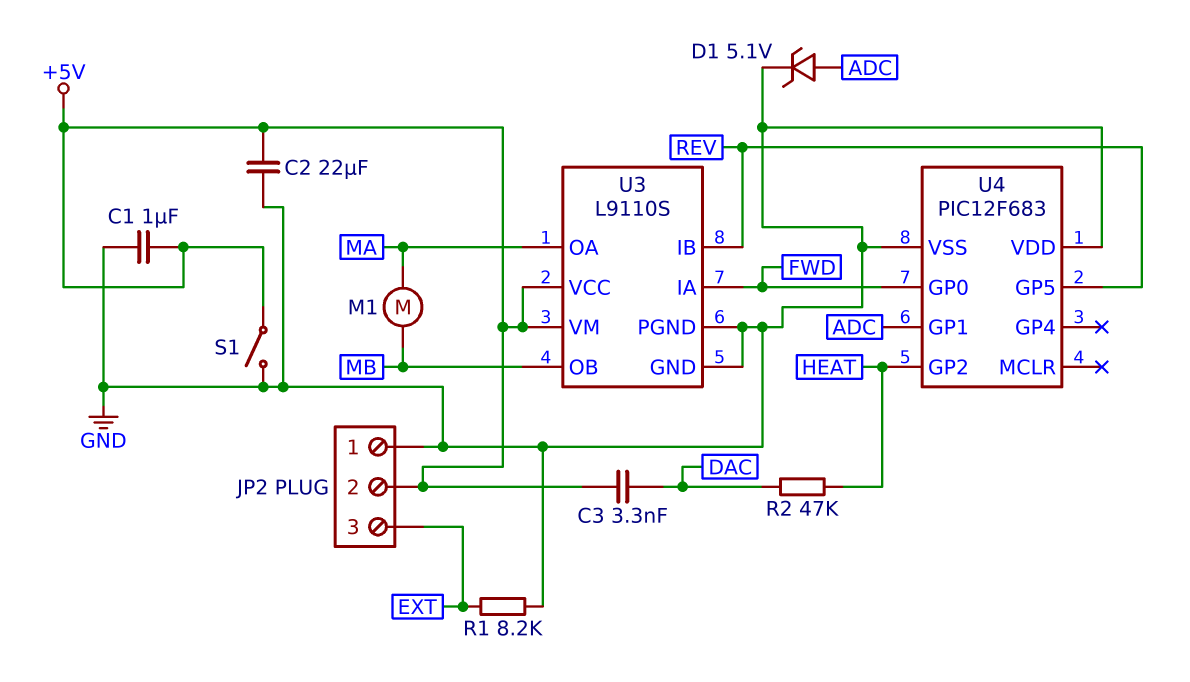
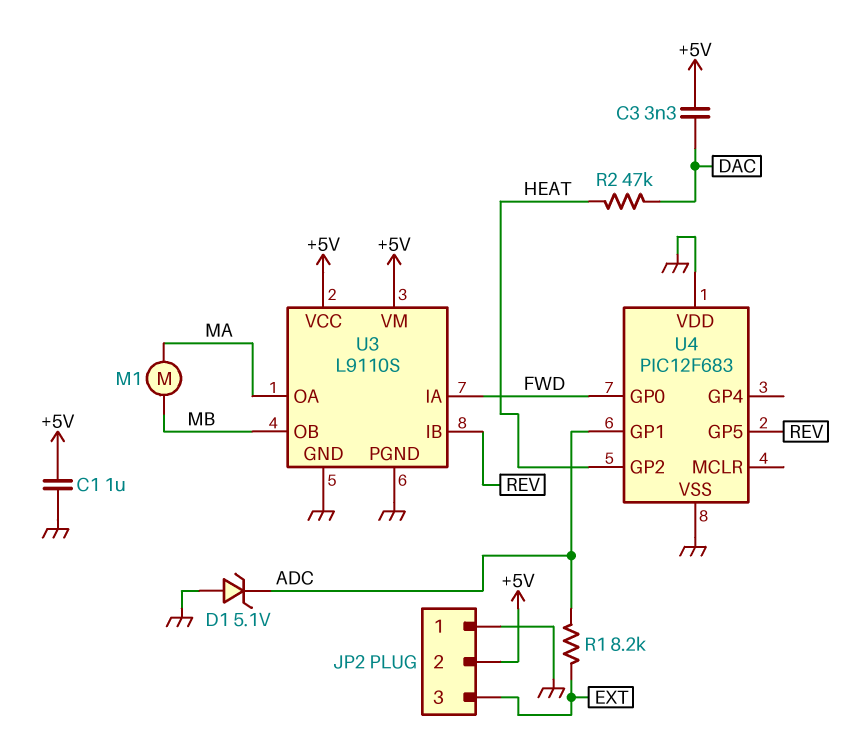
C2: 22uF (+5V, GND) -> none
D1: zener 5.1V (A ADC, K GND) -> zener 5.1V (A GND, K ADC)
R1: 8.2k (EXT, GND) -> 8.2k (ADC, EXT)
S1: switch (+5V, GND) -> none

